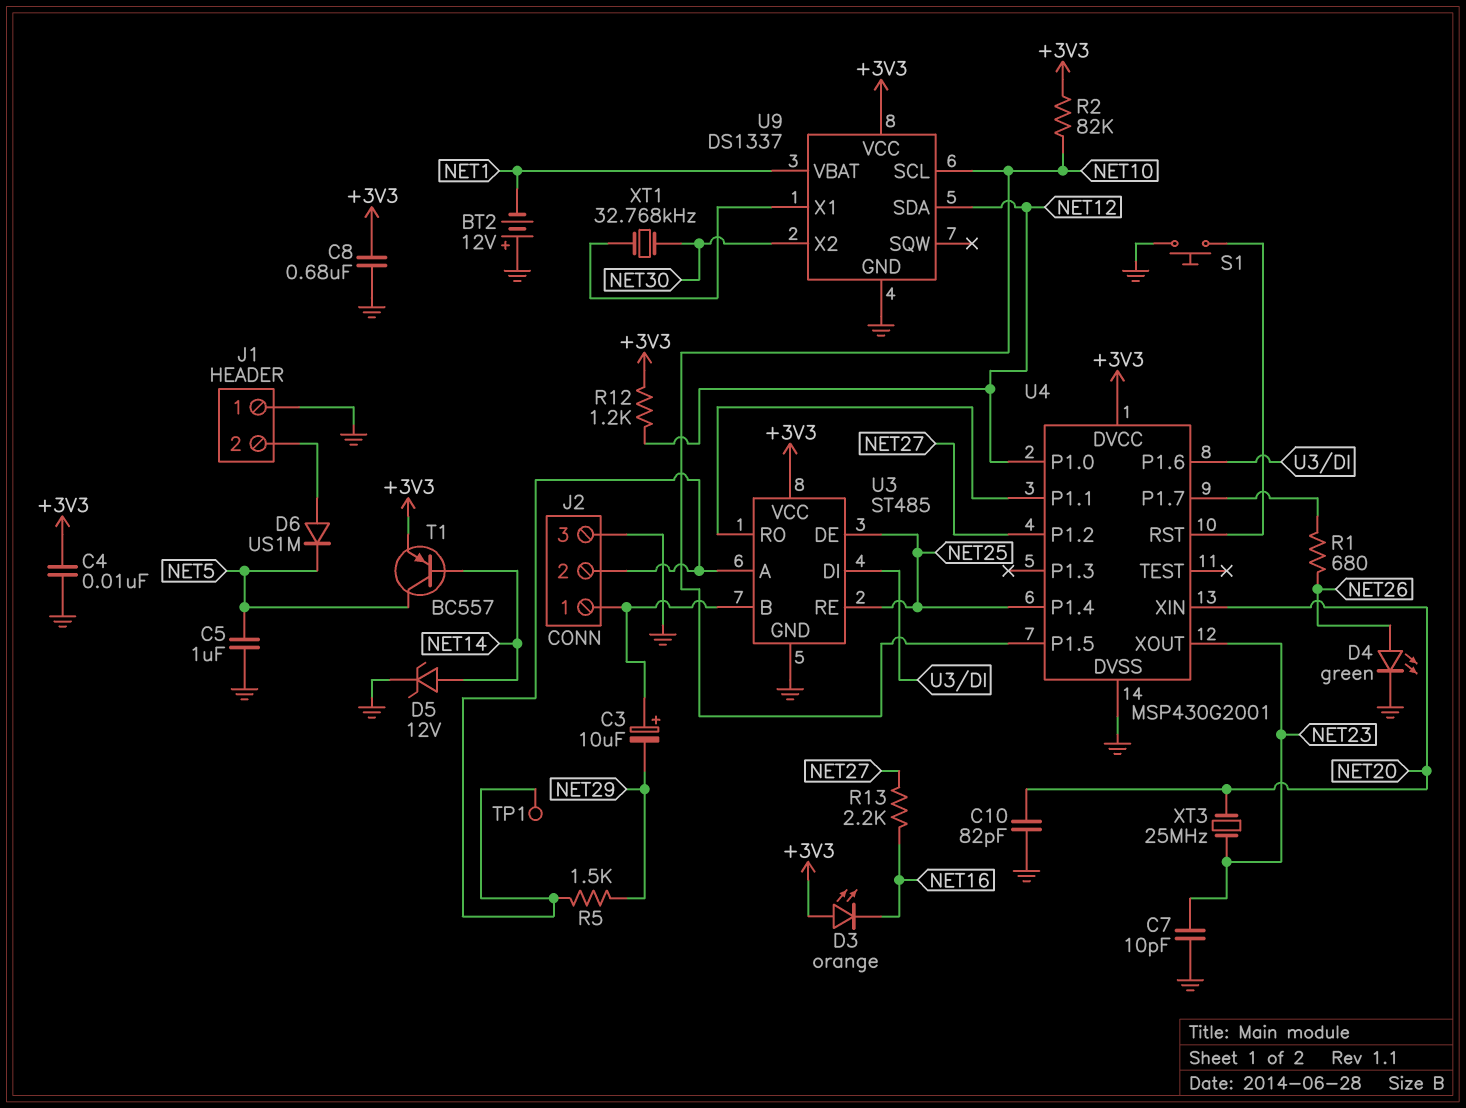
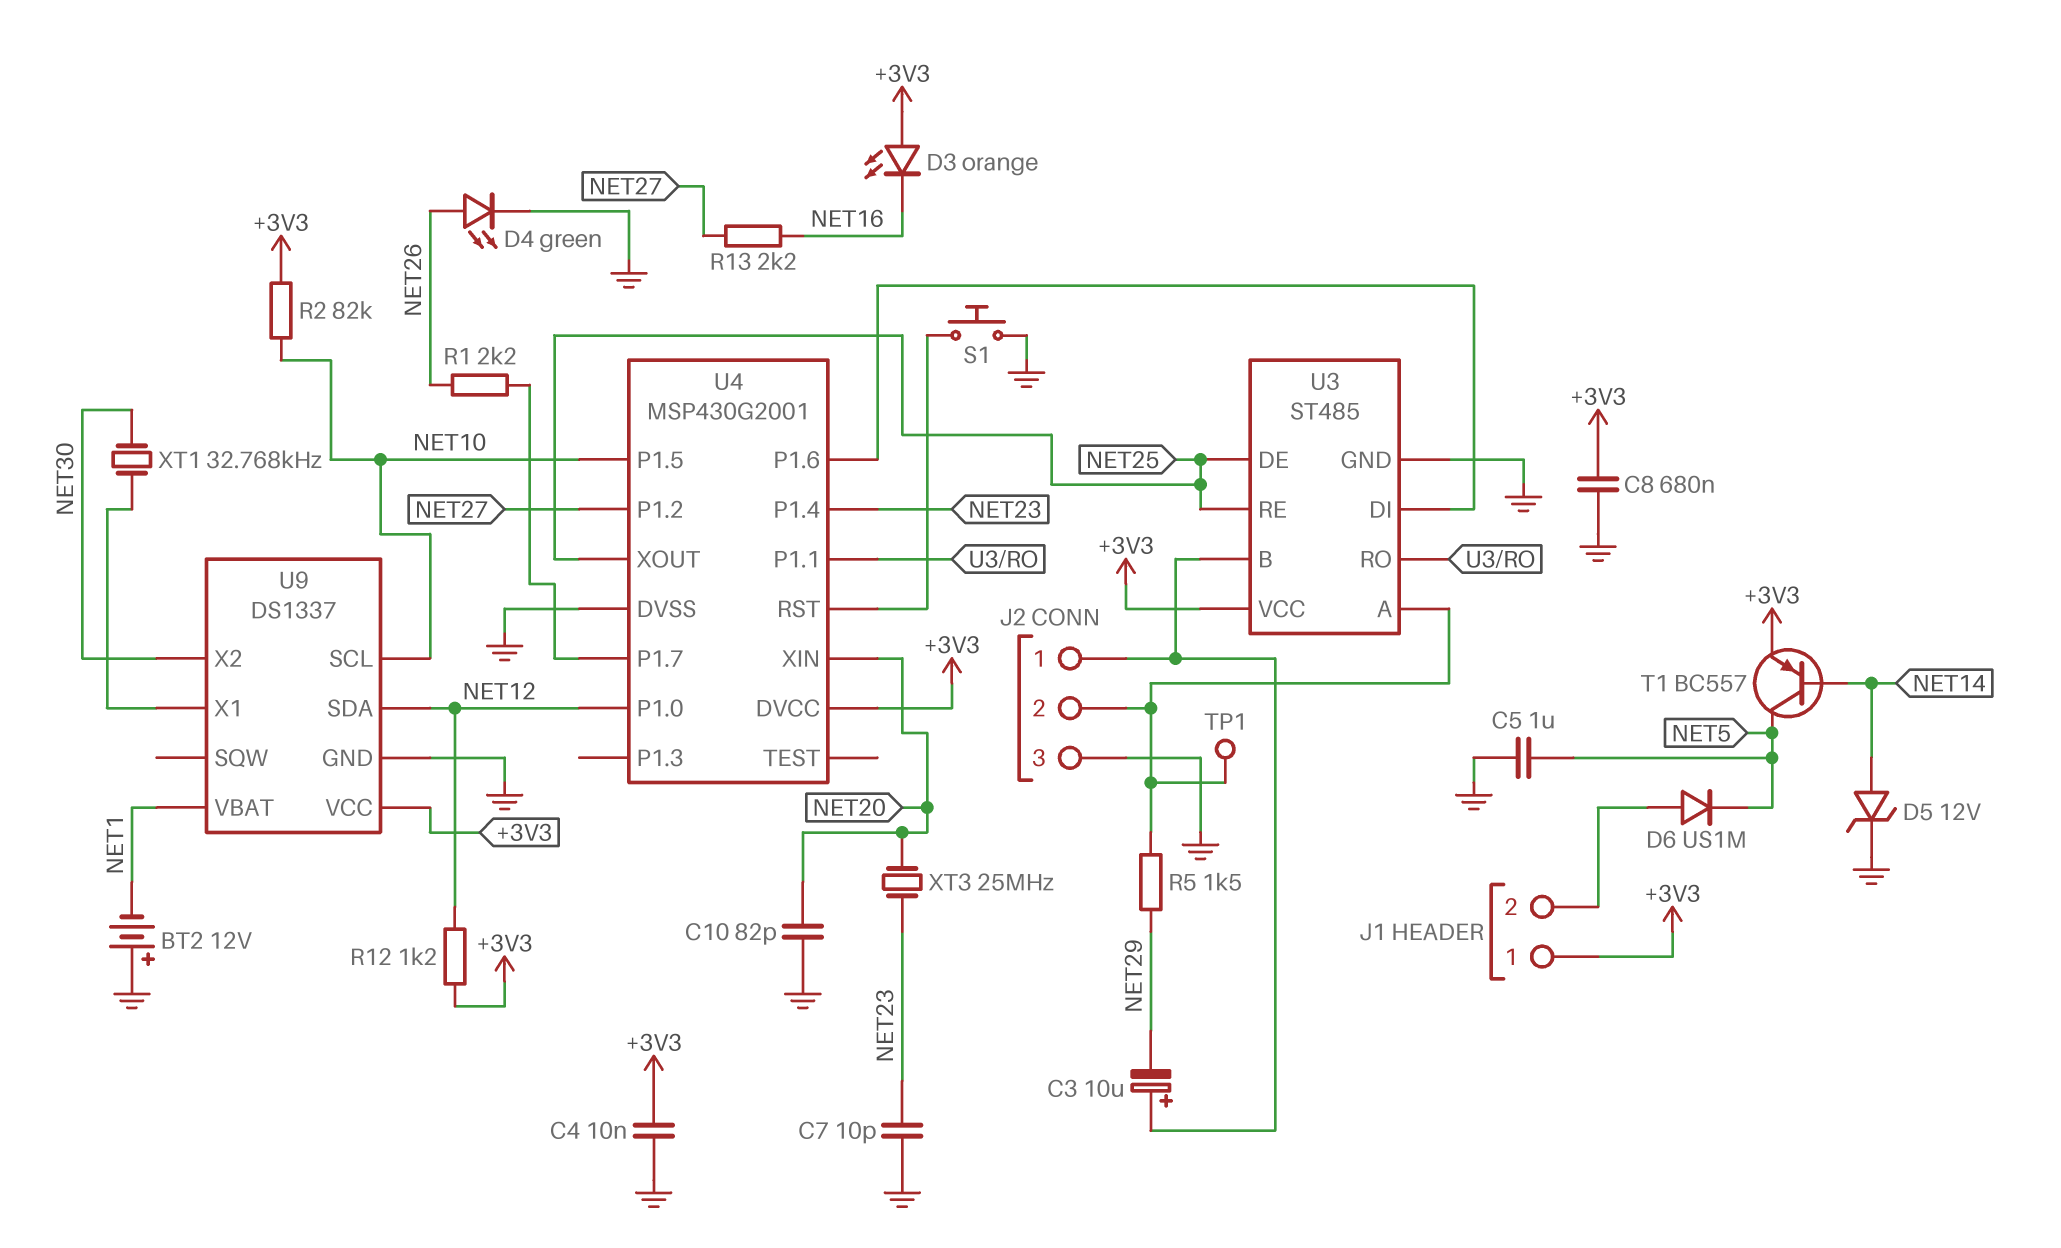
J1 pin 1: GND -> +3V3
R1: 680 (NET26, U4/P1.7) -> 2.2k (NET26, U4/P1.7)
U4 pin P1.4: NET25 -> NET23
U4 pin XOUT: NET23 -> NET25

